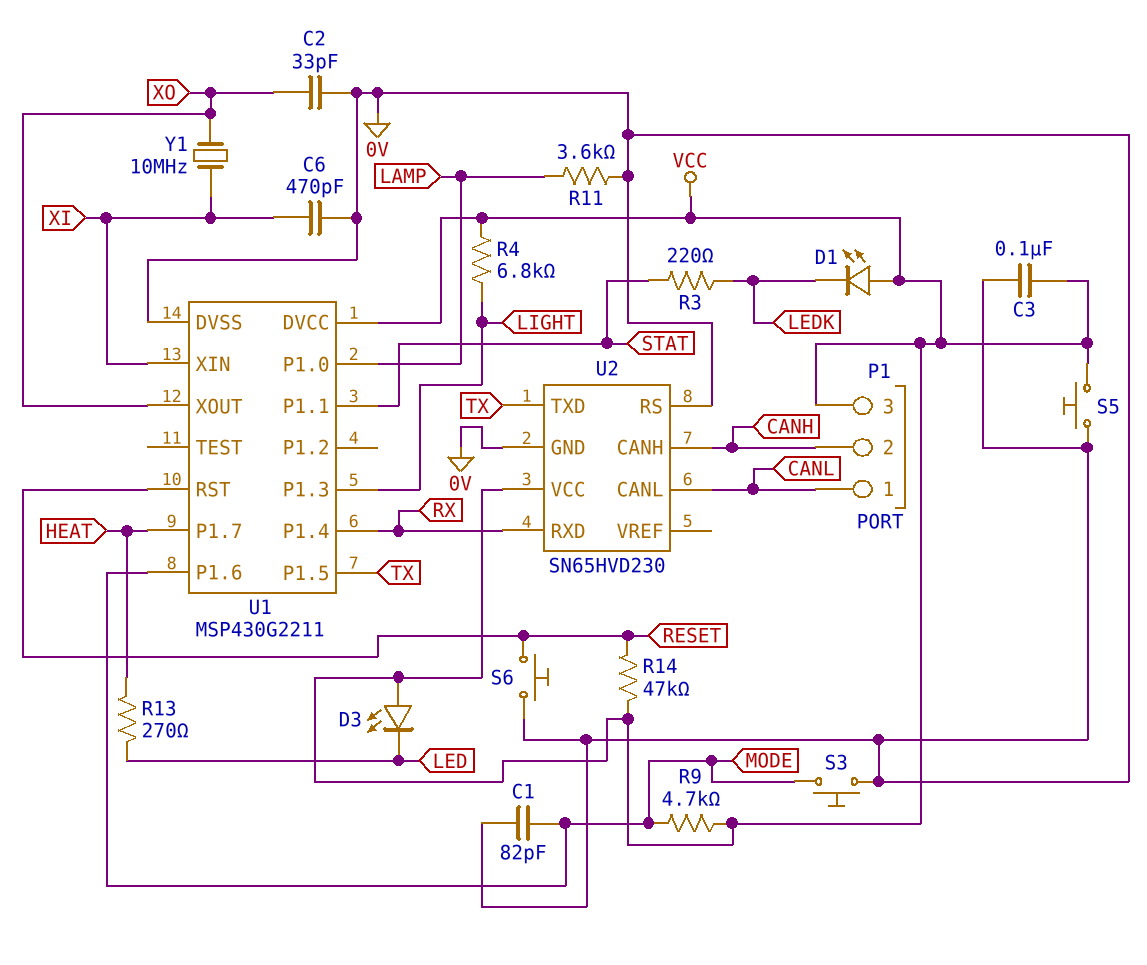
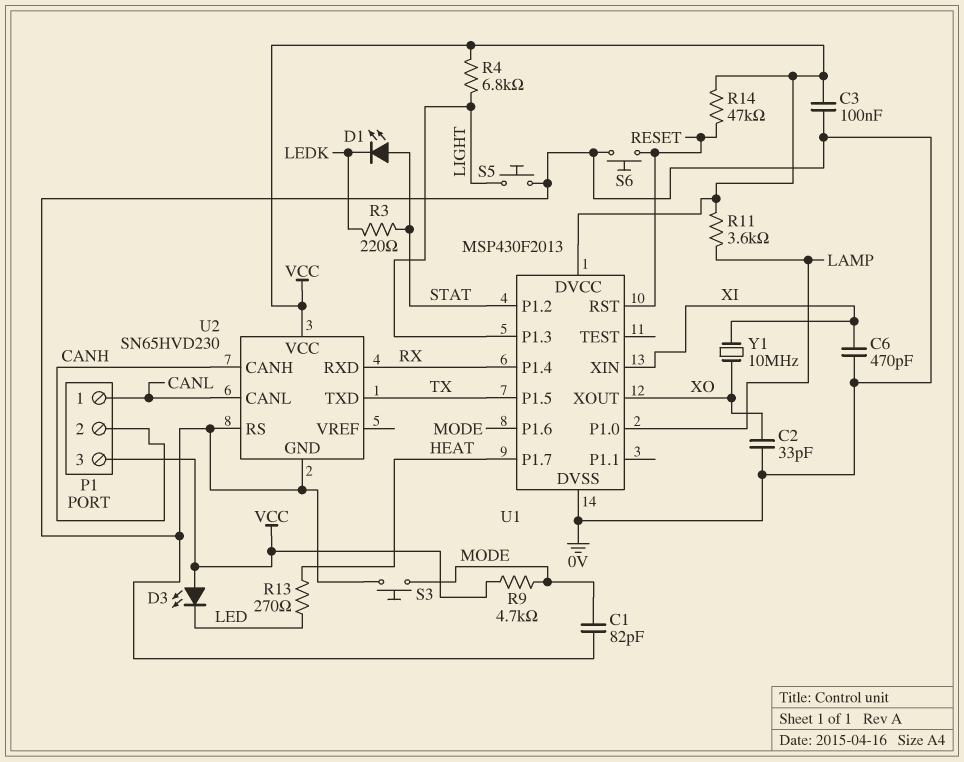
D1: LED (A VCC, K LEDK) -> LED (A STAT, K LEDK)
R11: 3.6k (0V, LAMP) -> 3.6k (LAMP, VCC)
S5: button (0V, VCC) -> button (0V, LIGHT)
U1: MSP430G2211 -> MSP430F2013
U1 pin P1.1: STAT -> none
U1 pin P1.2: none -> STAT

